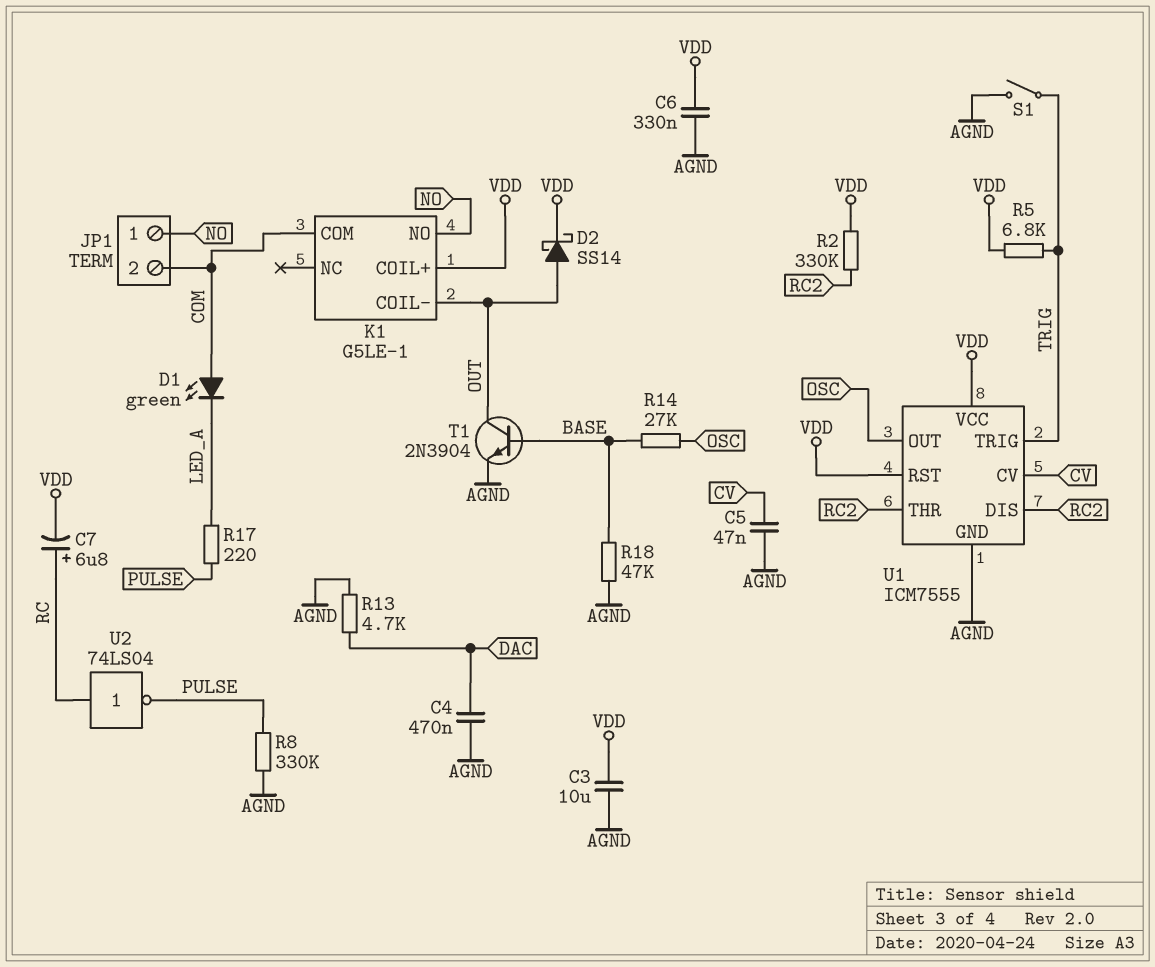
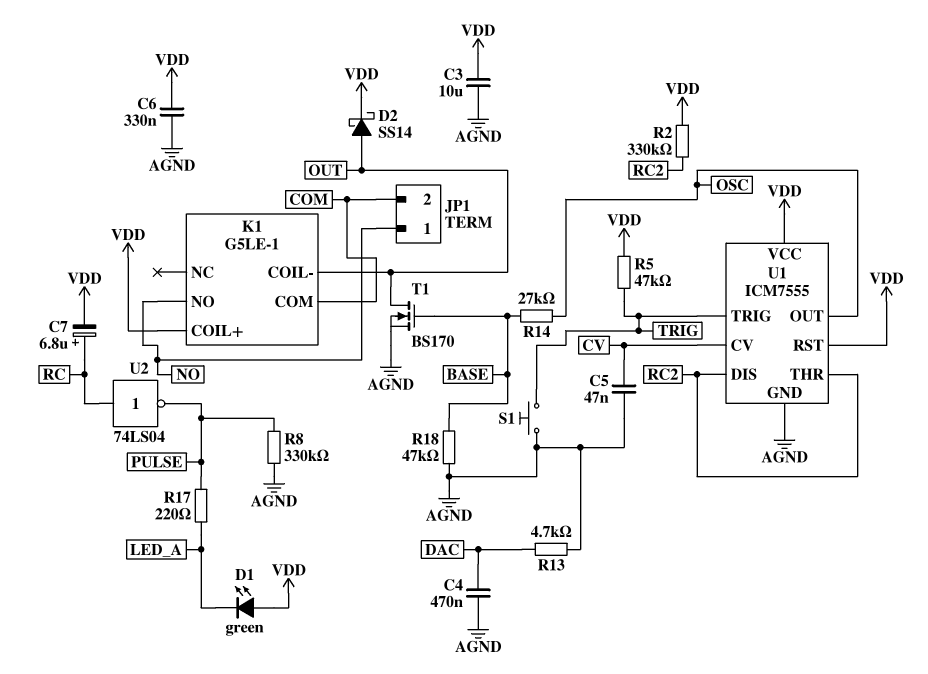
D1: LED green (A COM, K LED_A) -> LED green (A VDD, K LED_A)
R5: 6.8k (TRIG, VDD) -> 47k (TRIG, VDD)
S1: switch (AGND, TRIG) -> button (AGND, TRIG)
T1: NPN 2N3904 (B BASE, C OUT, E AGND) -> NMOS BS170 (G BASE, D OUT, S AGND)

